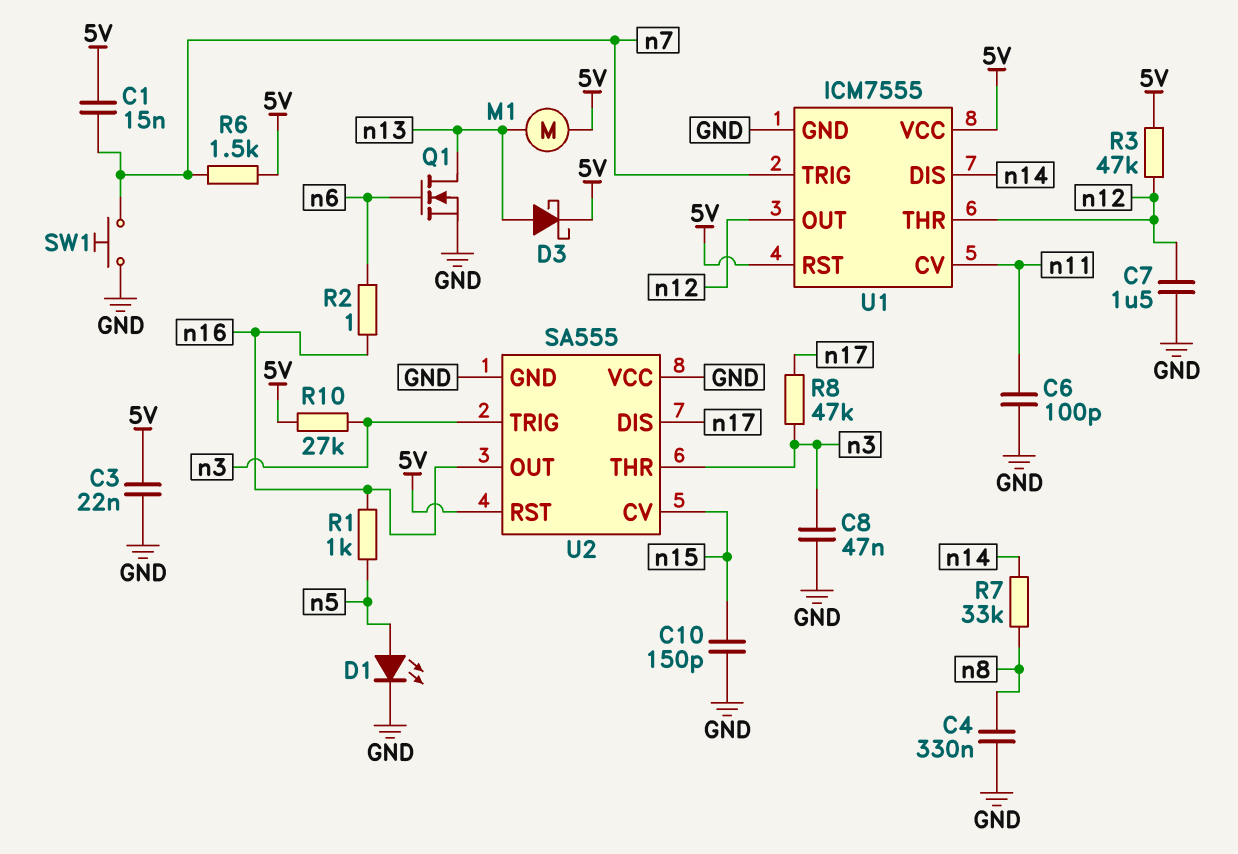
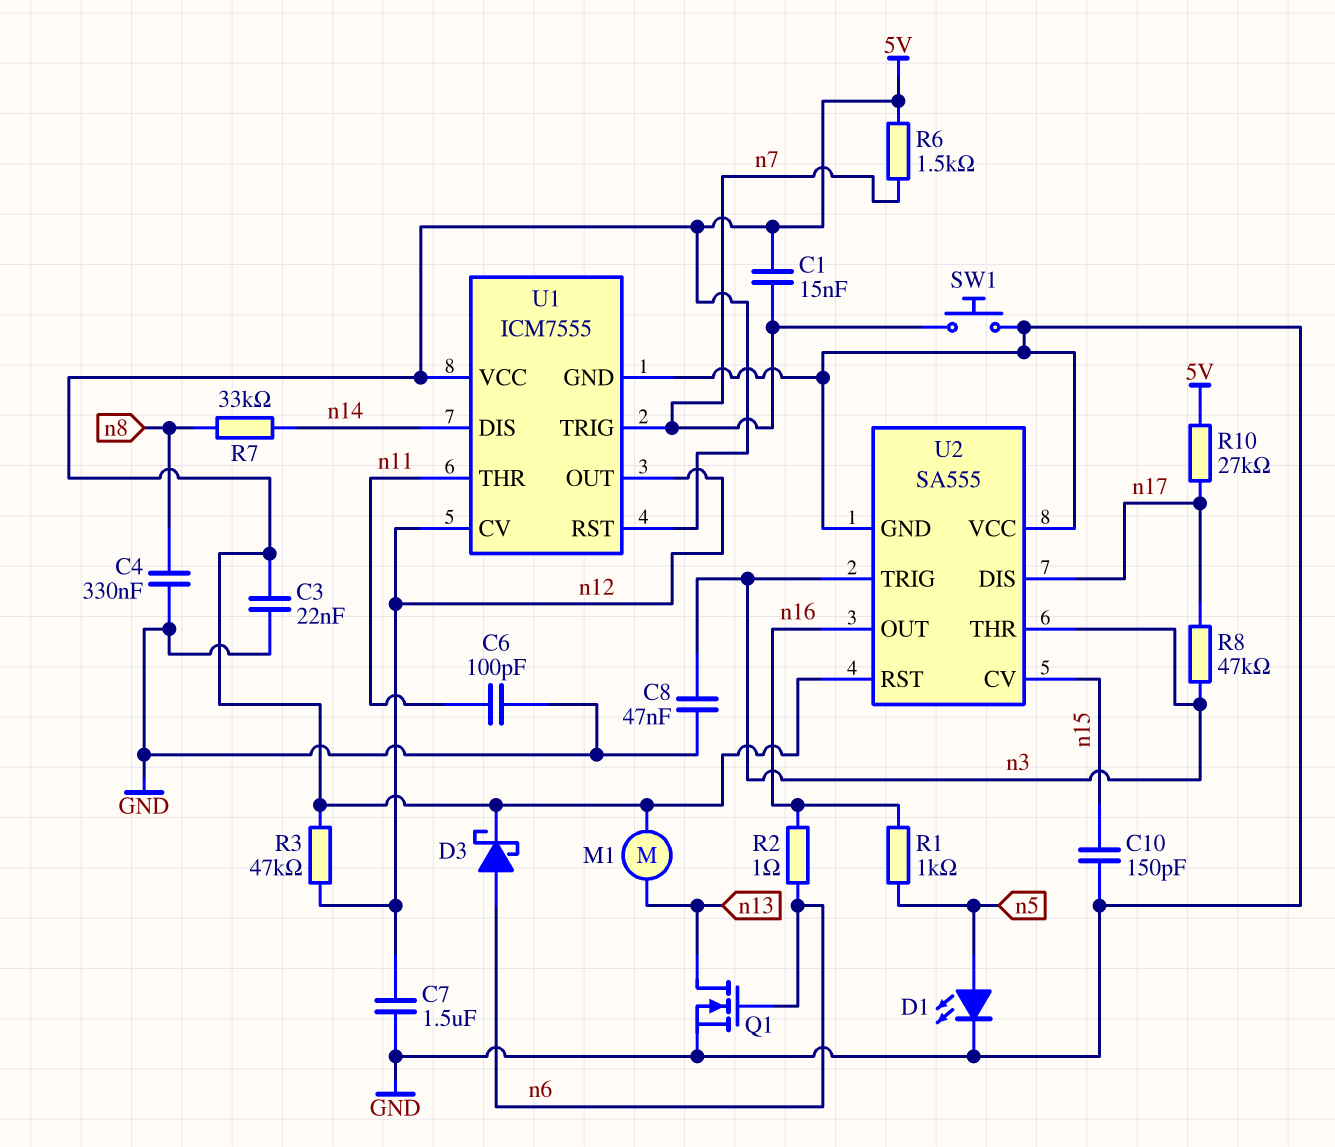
D3: schottky (A n13, K 5V) -> schottky (A n6, K 5V)
R10: 27k (5V, n3) -> 27k (5V, n17)
U1 pin CV: n11 -> n12
U1 pin THR: n12 -> n11

